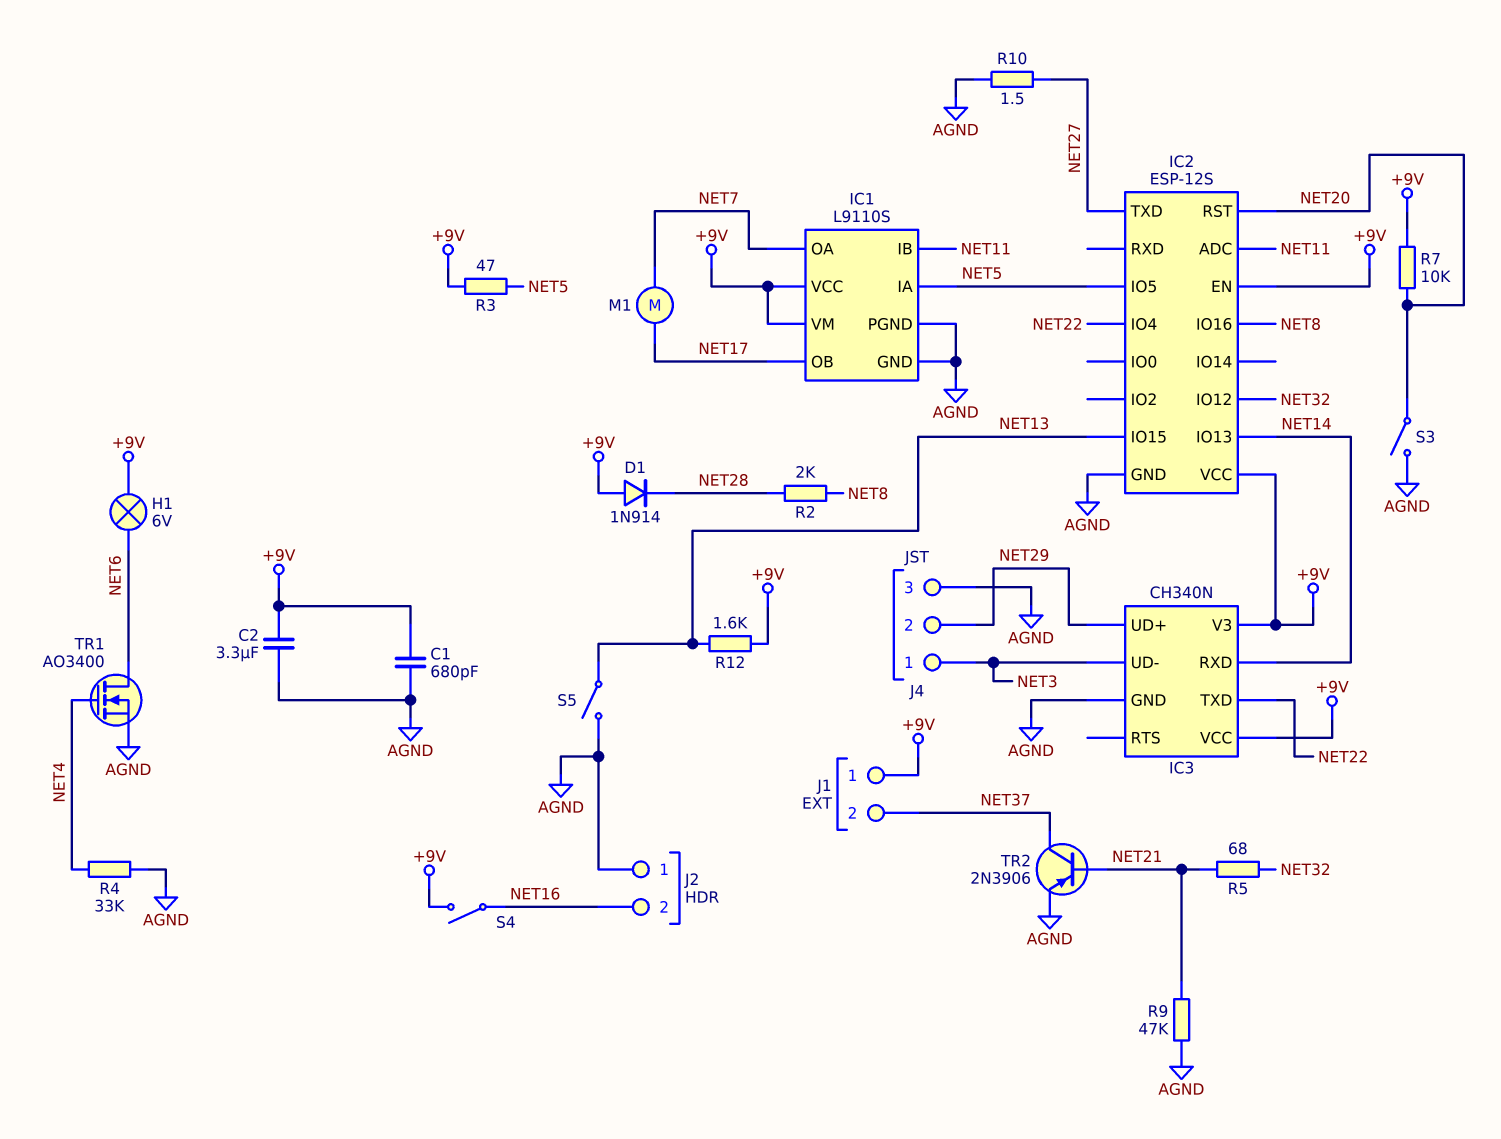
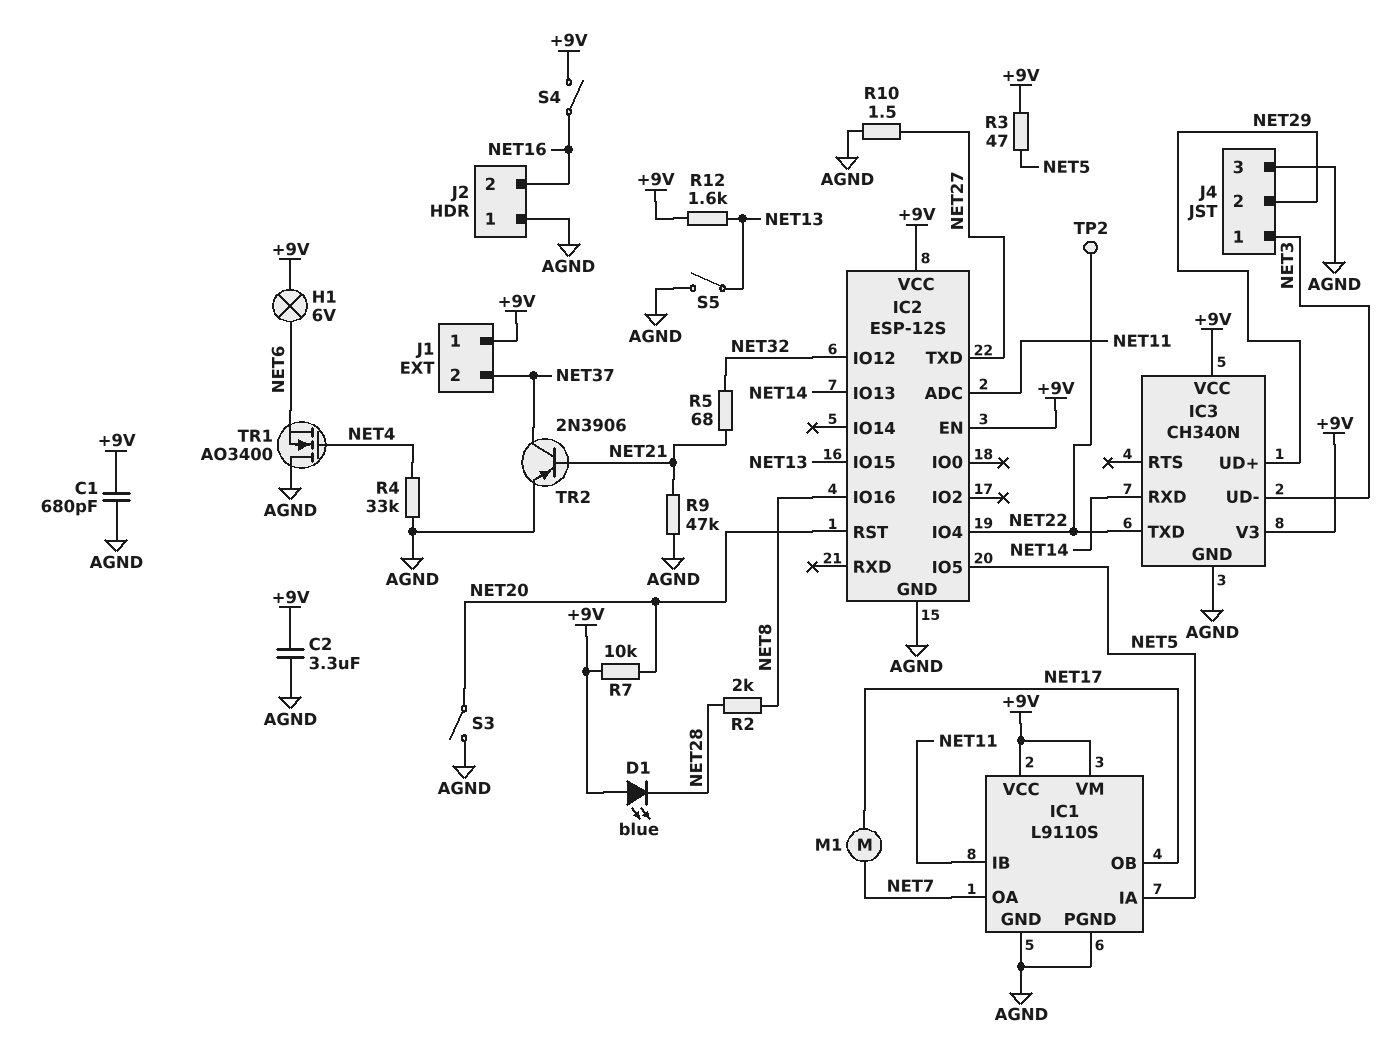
D1: diode 1N914 (A +9V, K NET28) -> LED blue (A +9V, K NET28)
TP2: none -> test point (NET22)
TR1: NMOS AO3400 (G NET4, D NET6, S AGND) -> NMOS AO3400 (G NET4, D AGND, S NET6)

